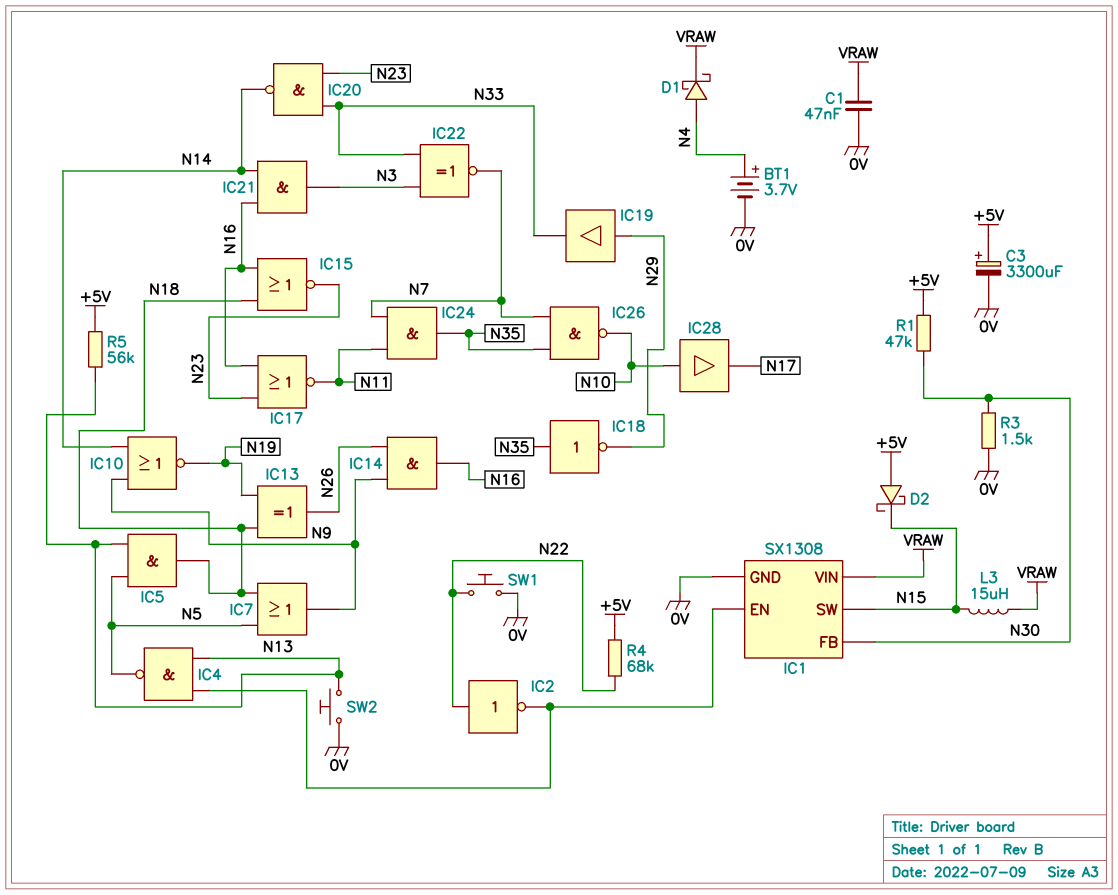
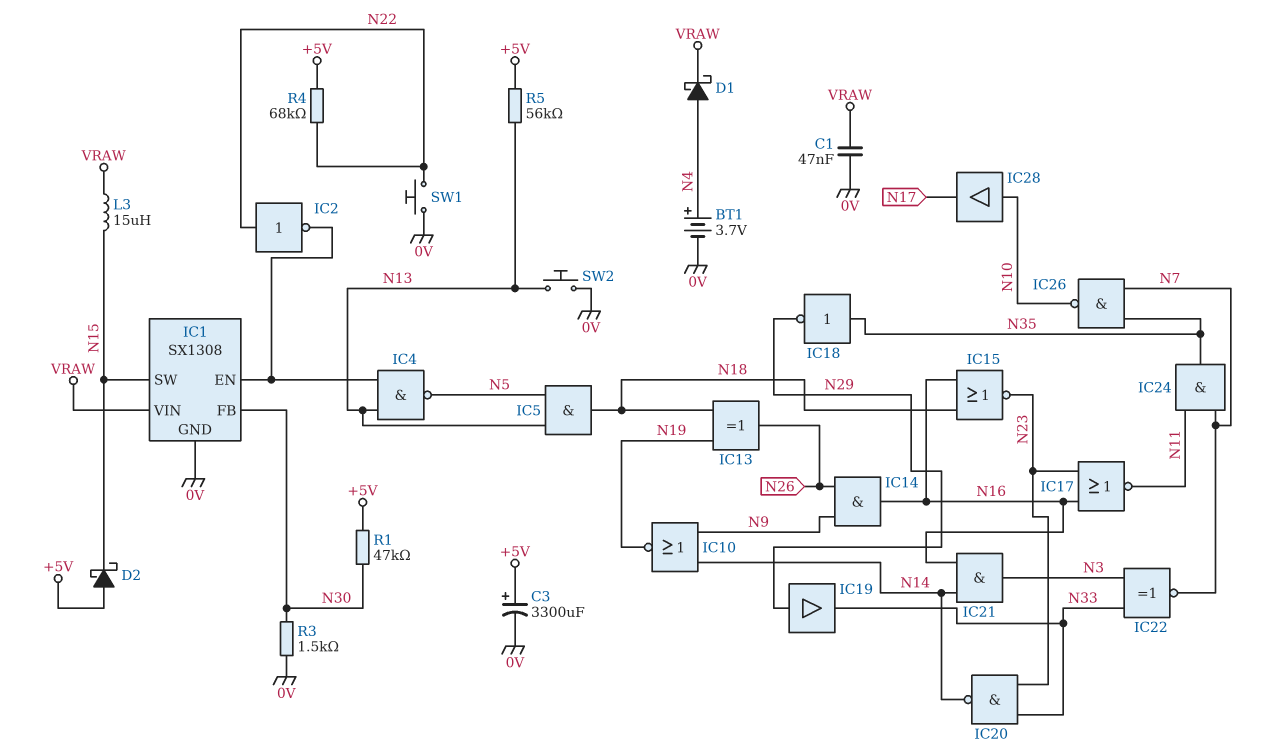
IC7: OR (in N5, in N18, out N9) -> none

